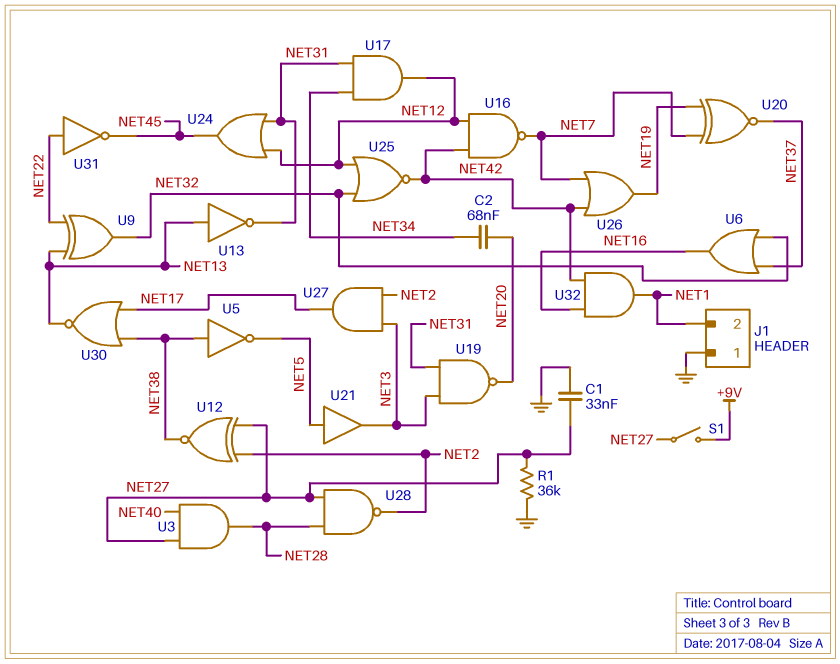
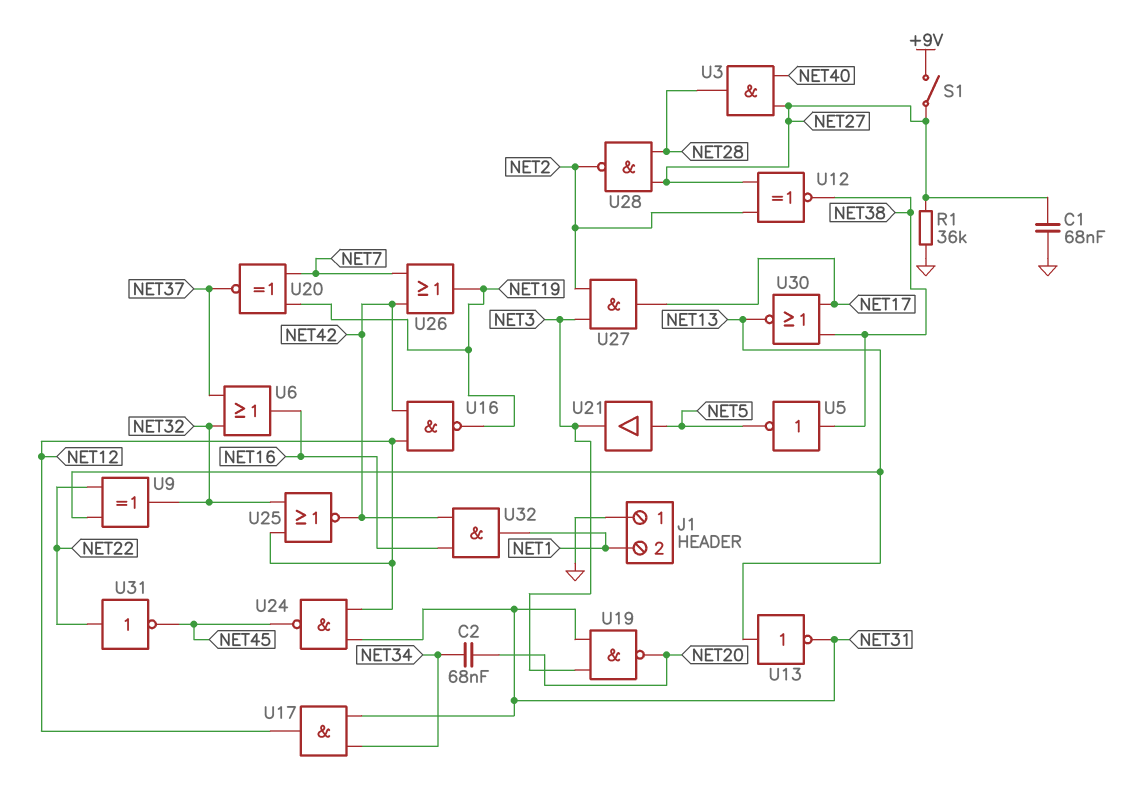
C1: 33nF (GND, NET27) -> 68nF (GND, NET27)
U16: NAND (in NET12, in NET42, out NET7) -> NAND (in NET12, in NET42, out NET19)
U24: OR (in NET12, in NET31, out NET45) -> NAND (in NET12, in NET31, out NET45)

